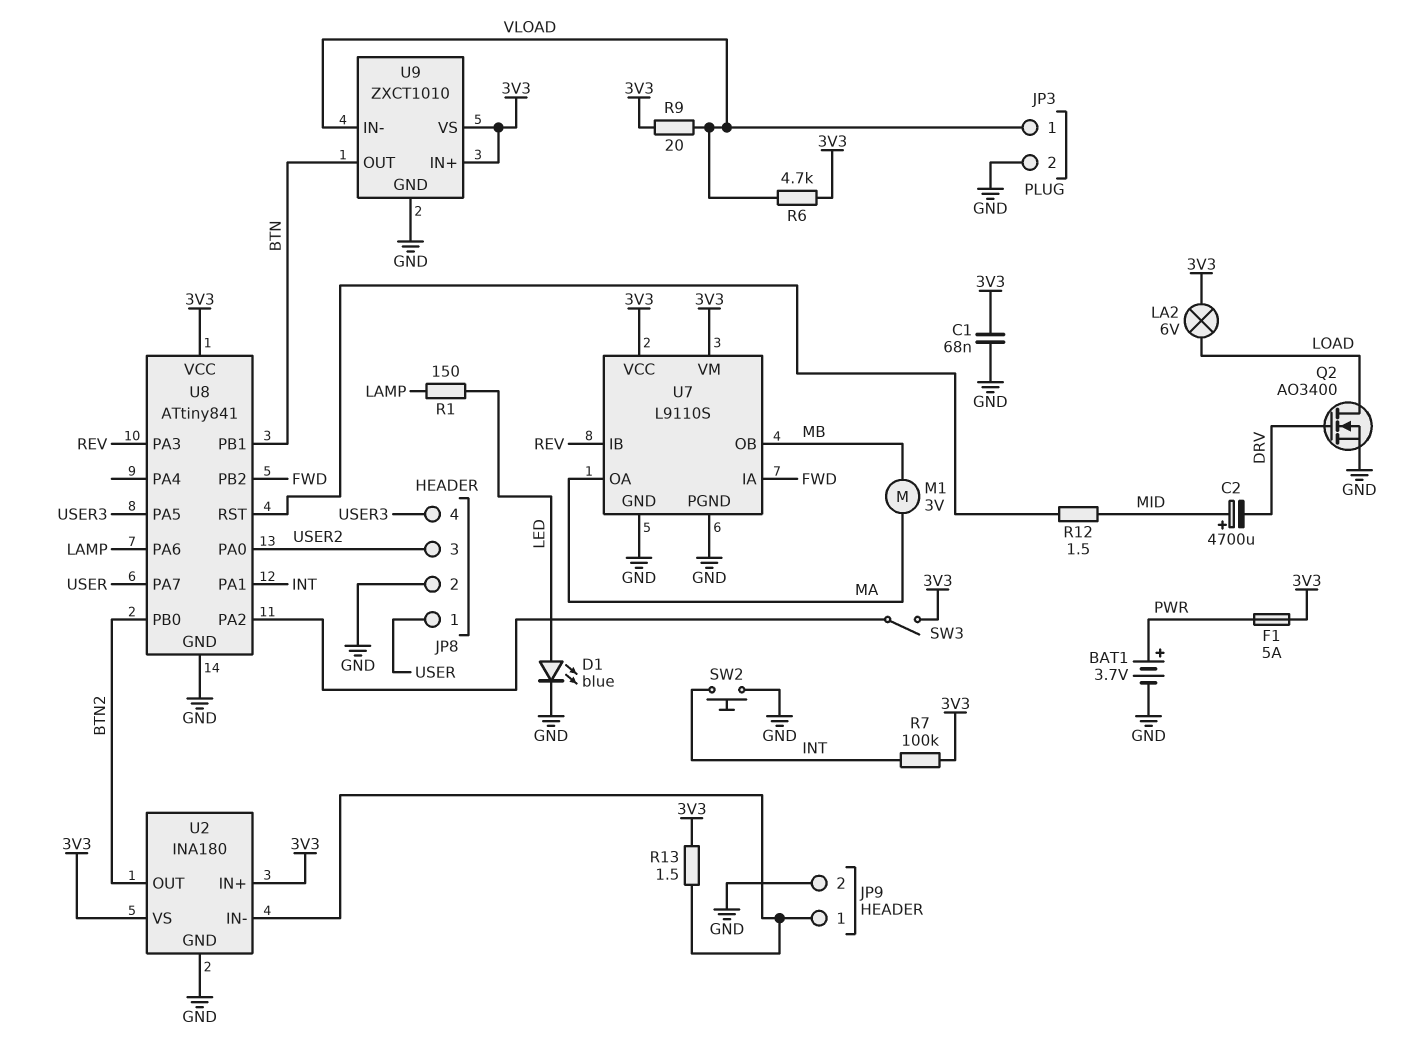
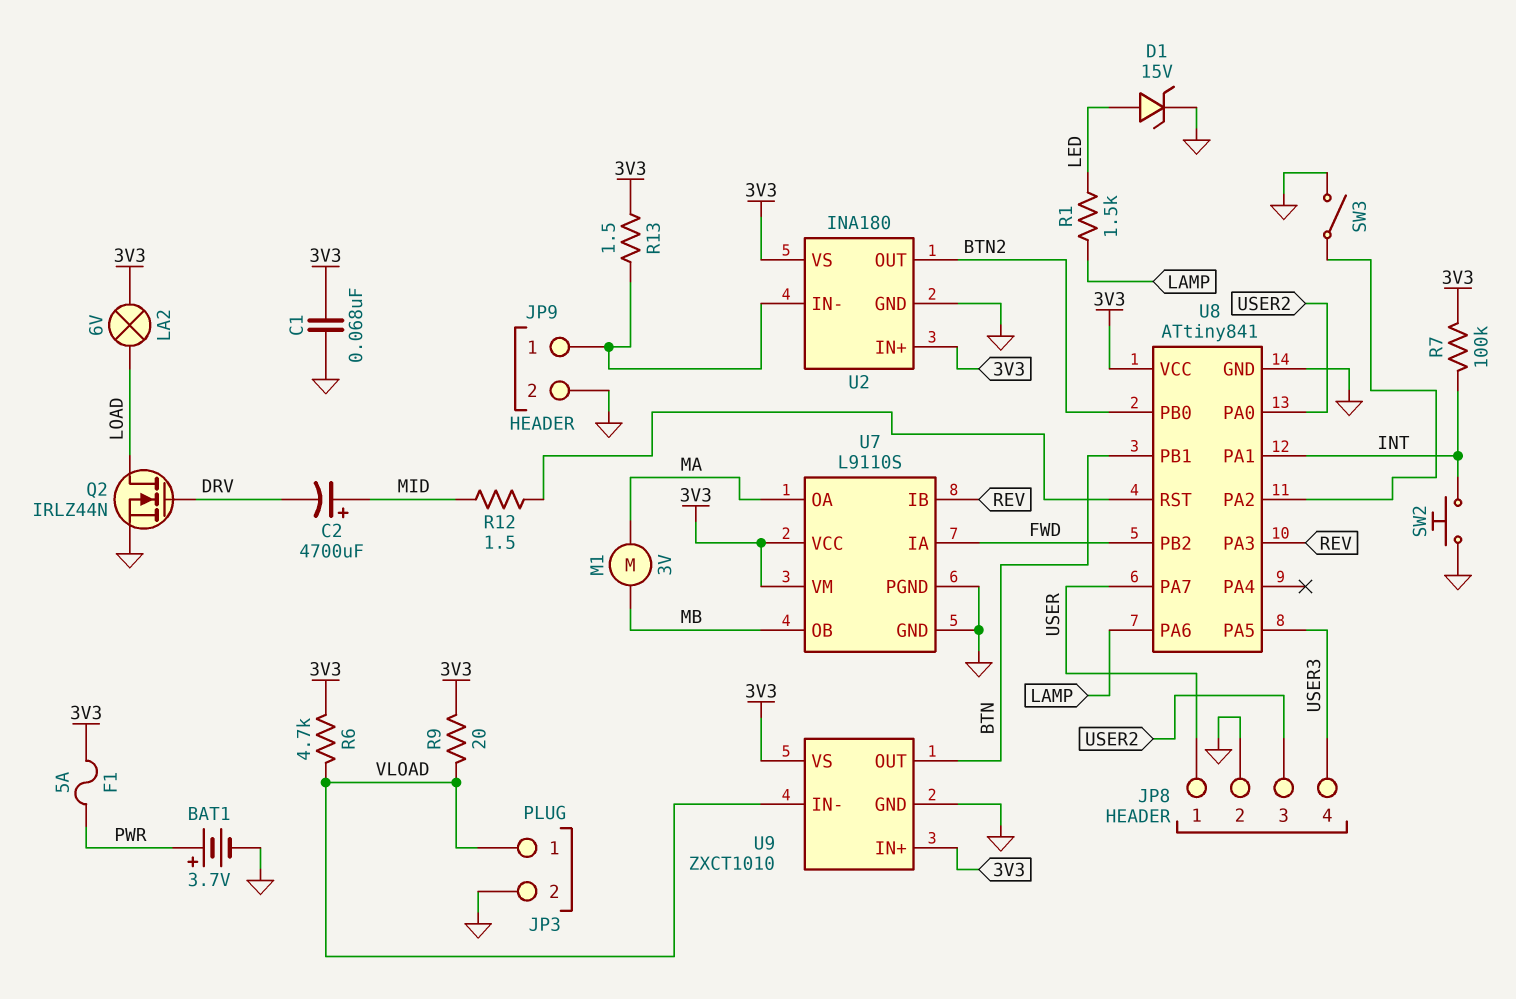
D1: LED blue (A LED, K GND) -> zener 15V (A LED, K GND)
Q2: NMOS AO3400 (G DRV, D LOAD, S GND) -> NMOS IRLZ44N (G DRV, D LOAD, S GND)
R1: 150 (LAMP, LED) -> 1.5k (LAMP, LED)
SW3: switch (3V3, U8/PA2) -> switch (GND, U8/PA2)

